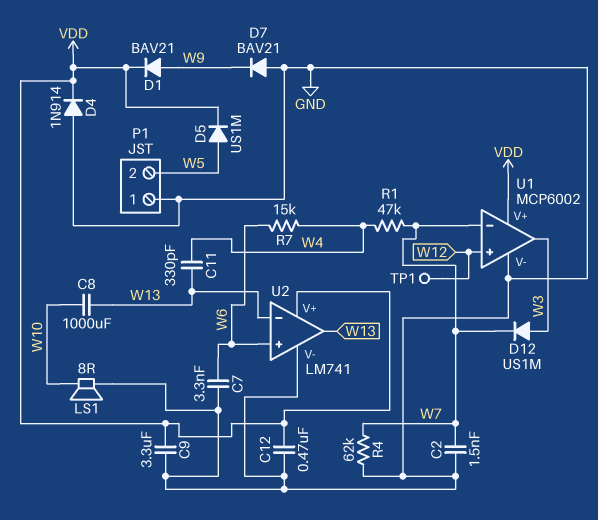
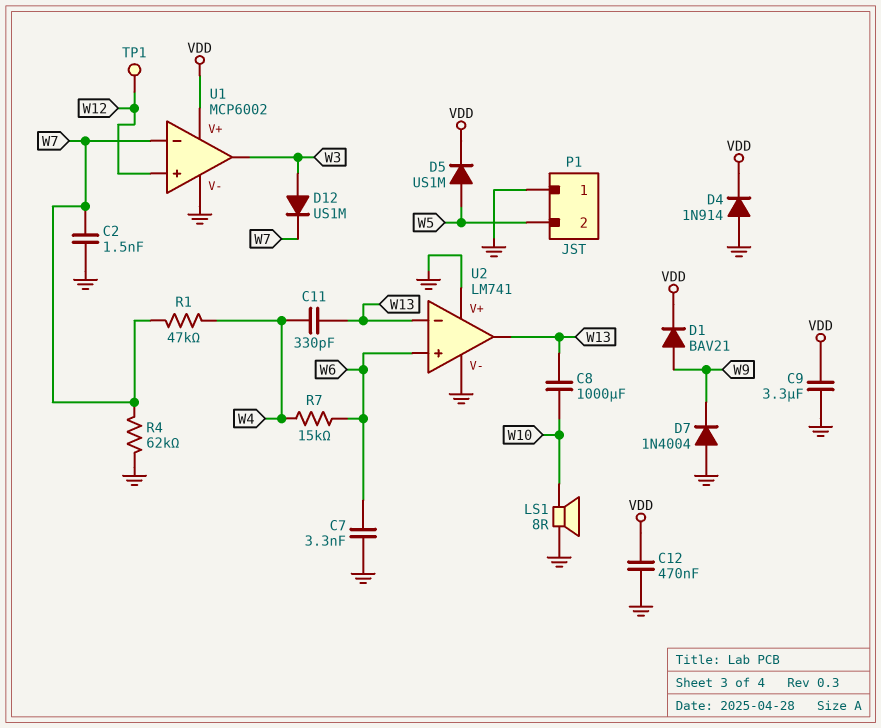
D7: diode BAV21 (A GND, K W9) -> diode 1N4004 (A GND, K W9)
U2 pin V+: VDD -> GND

